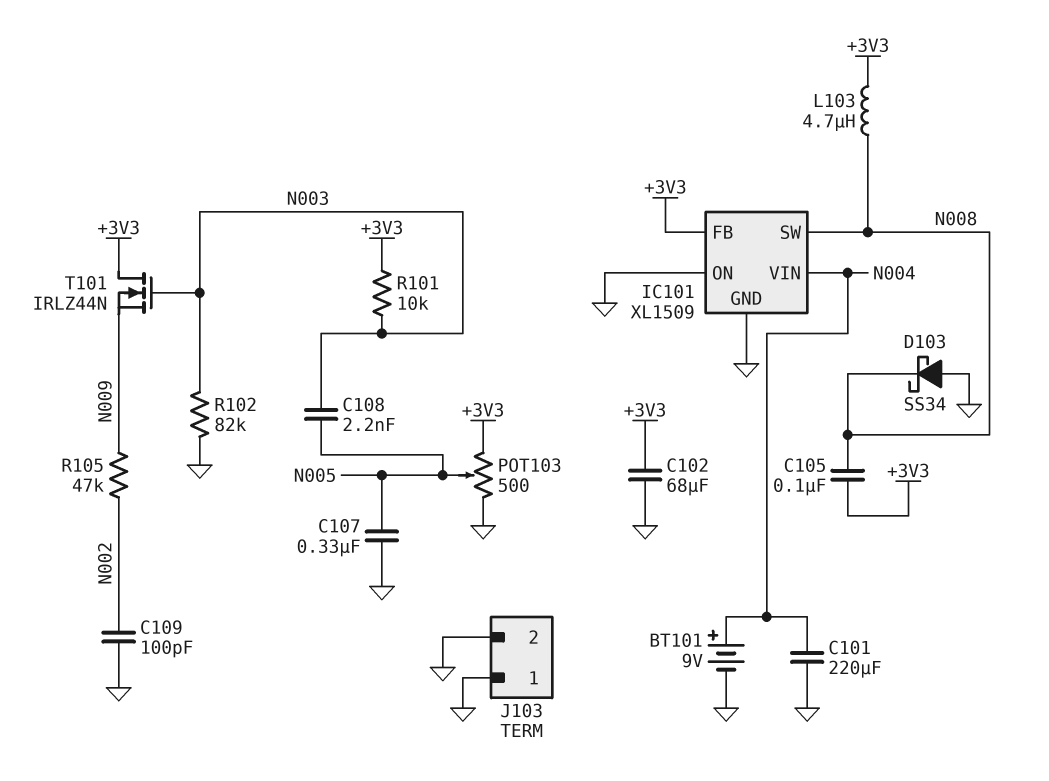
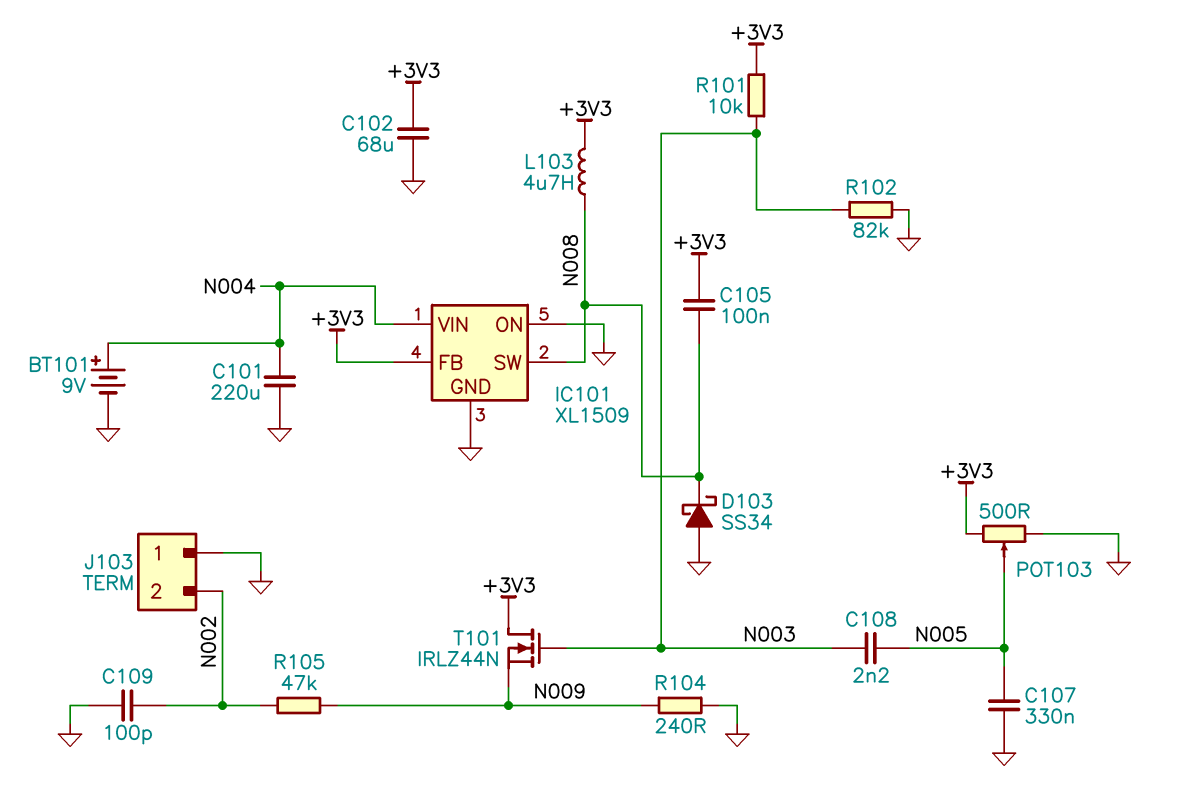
J103 pin 2: GND -> N002
R104: none -> 240 (GND, N009)

